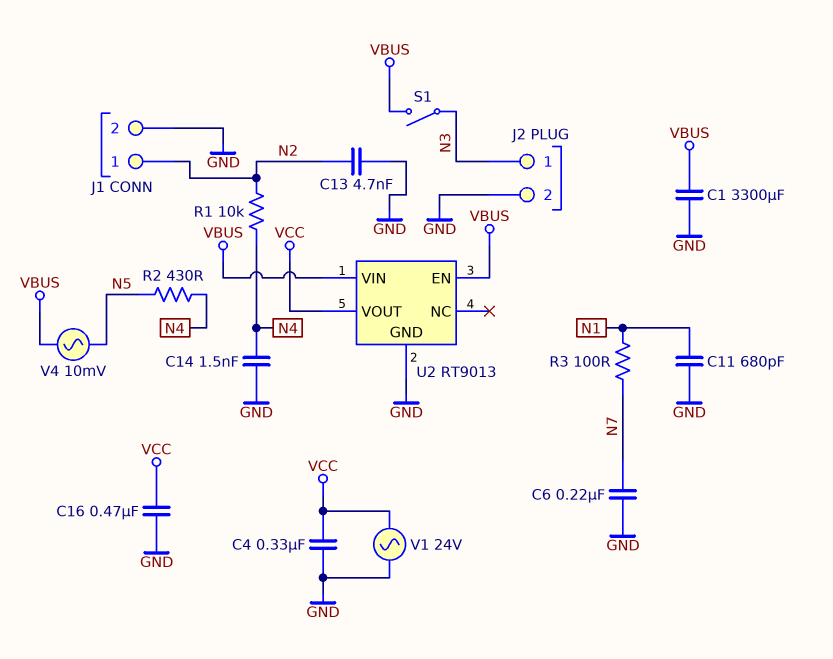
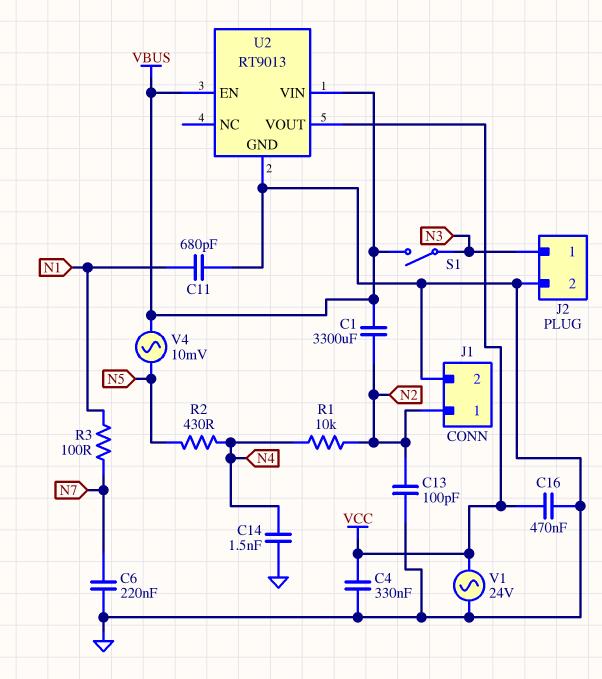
C1: 3300uF (GND, VBUS) -> 3300uF (N2, VBUS)
C13: 4.7nF (GND, N2) -> 100pF (GND, N2)

